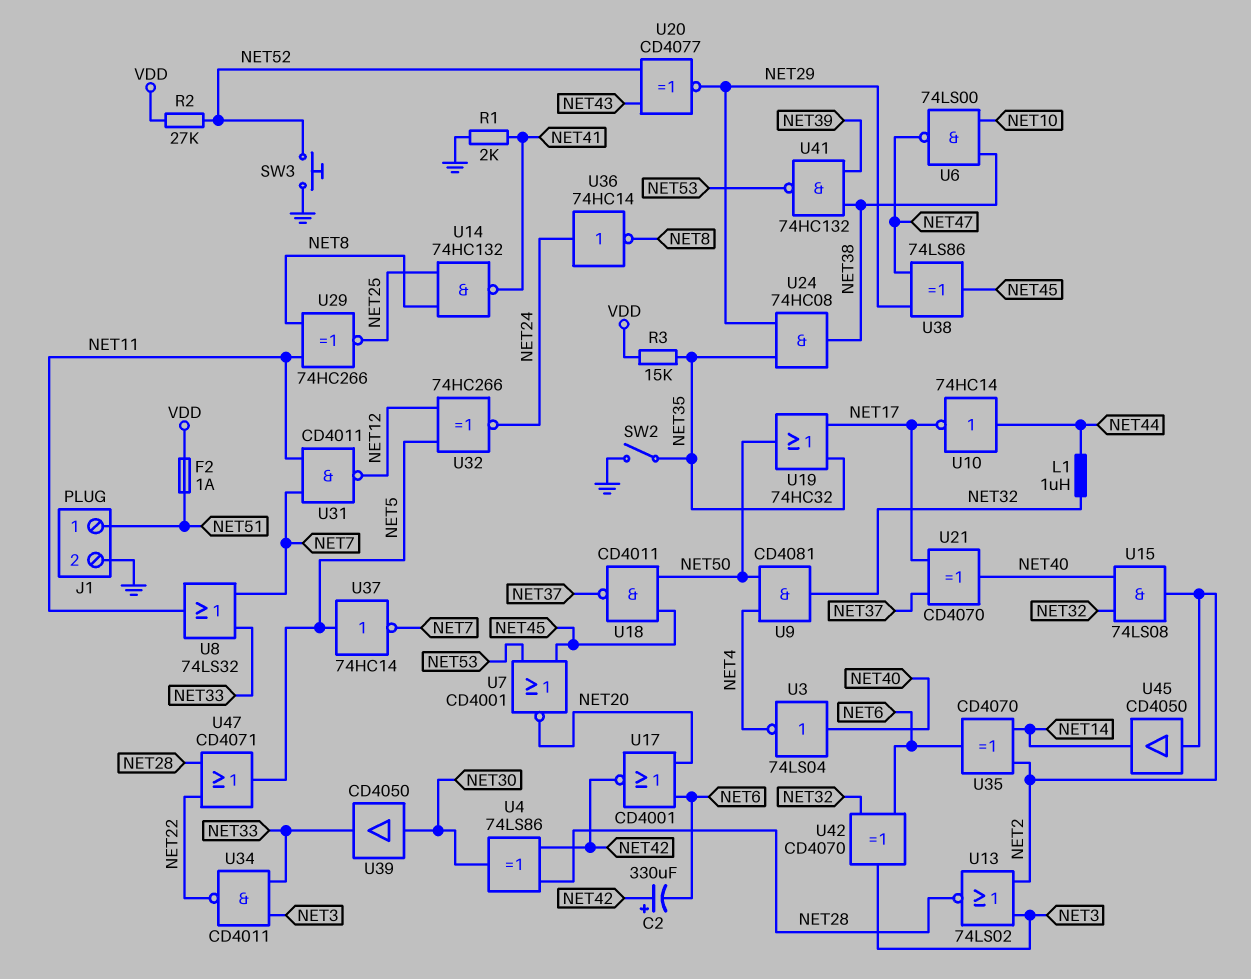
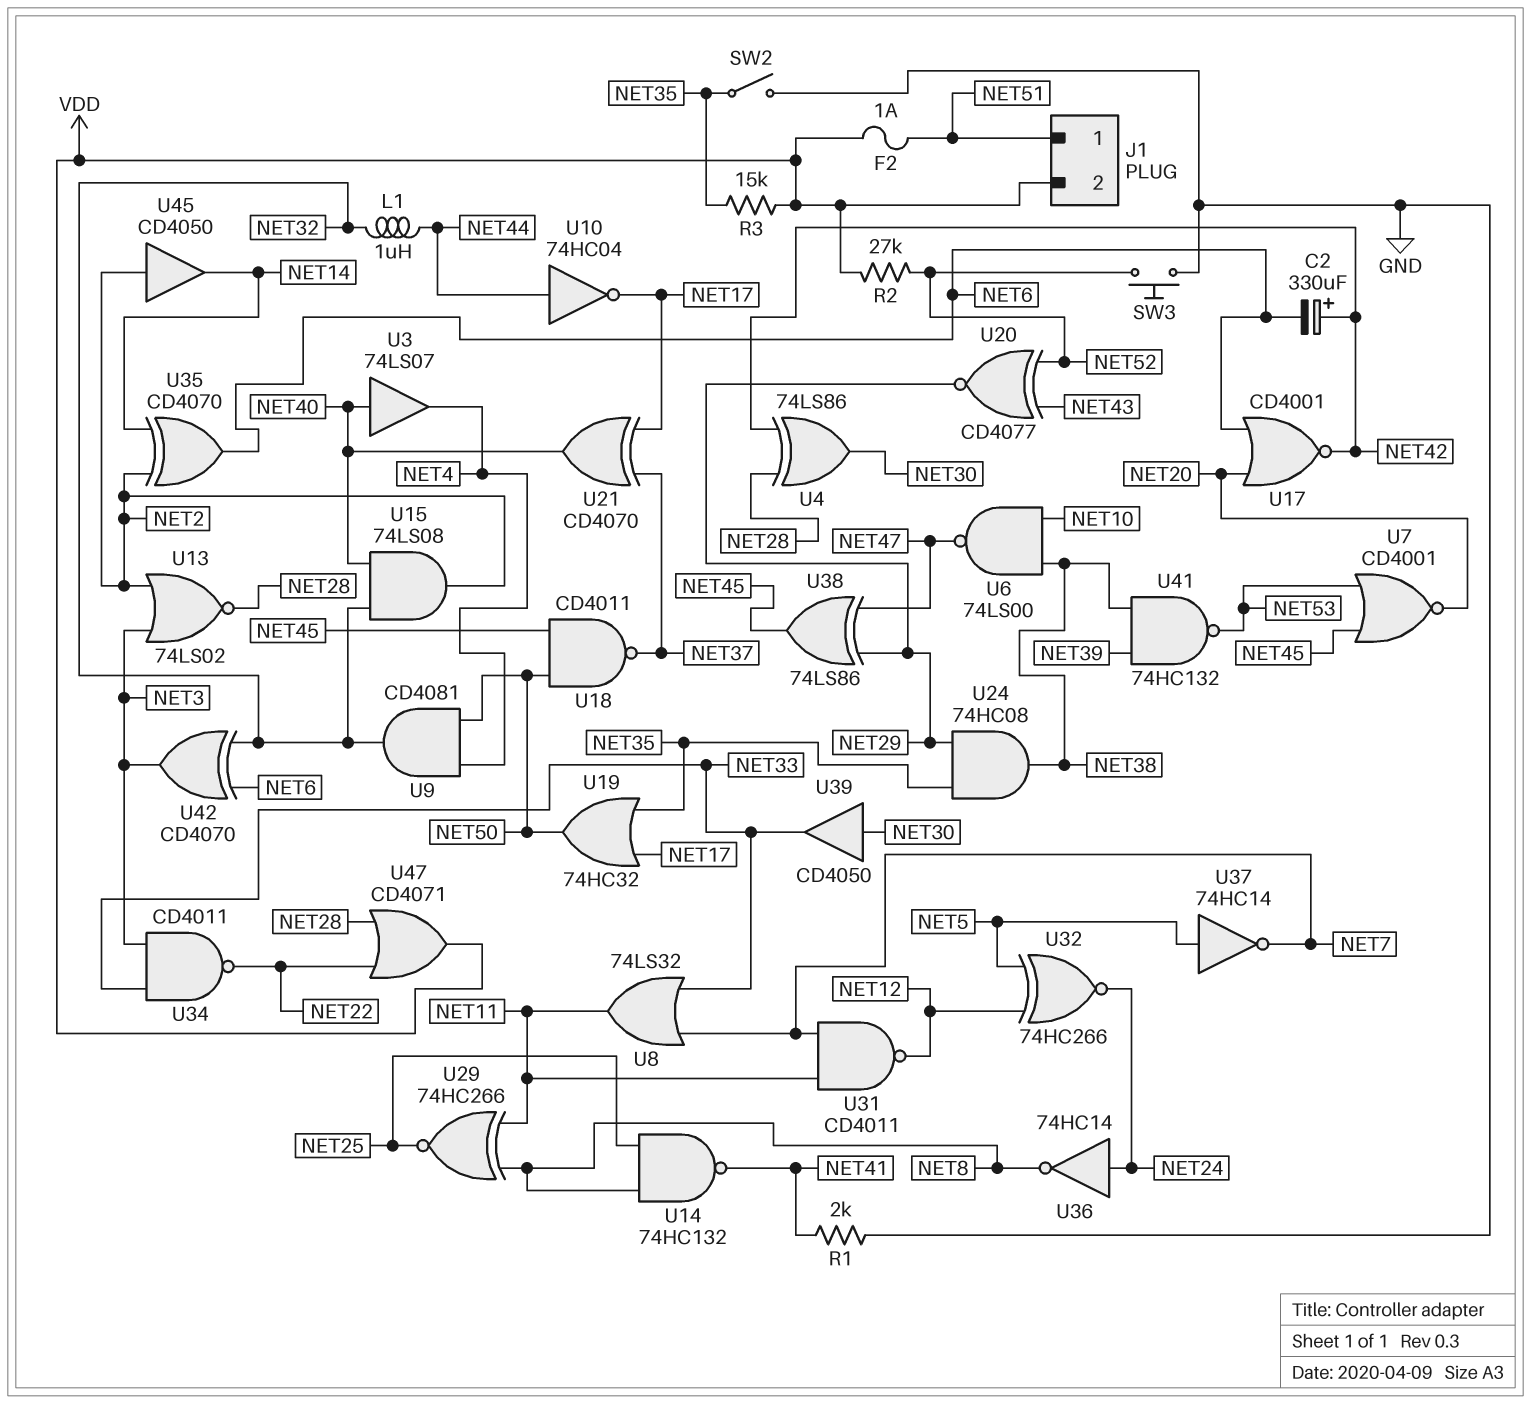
J1 pin 2: GND -> VDD
U3: NOT 74LS04 (in NET40, out NET4) -> buffer 74LS07 (in NET40, out NET4)
U10: NOT 74HC14 (in NET44, out NET17) -> NOT 74HC04 (in NET44, out NET17)
U47: OR CD4071 (in NET22, in NET28, out NET5) -> OR CD4071 (in NET22, in NET28, out VDD)

